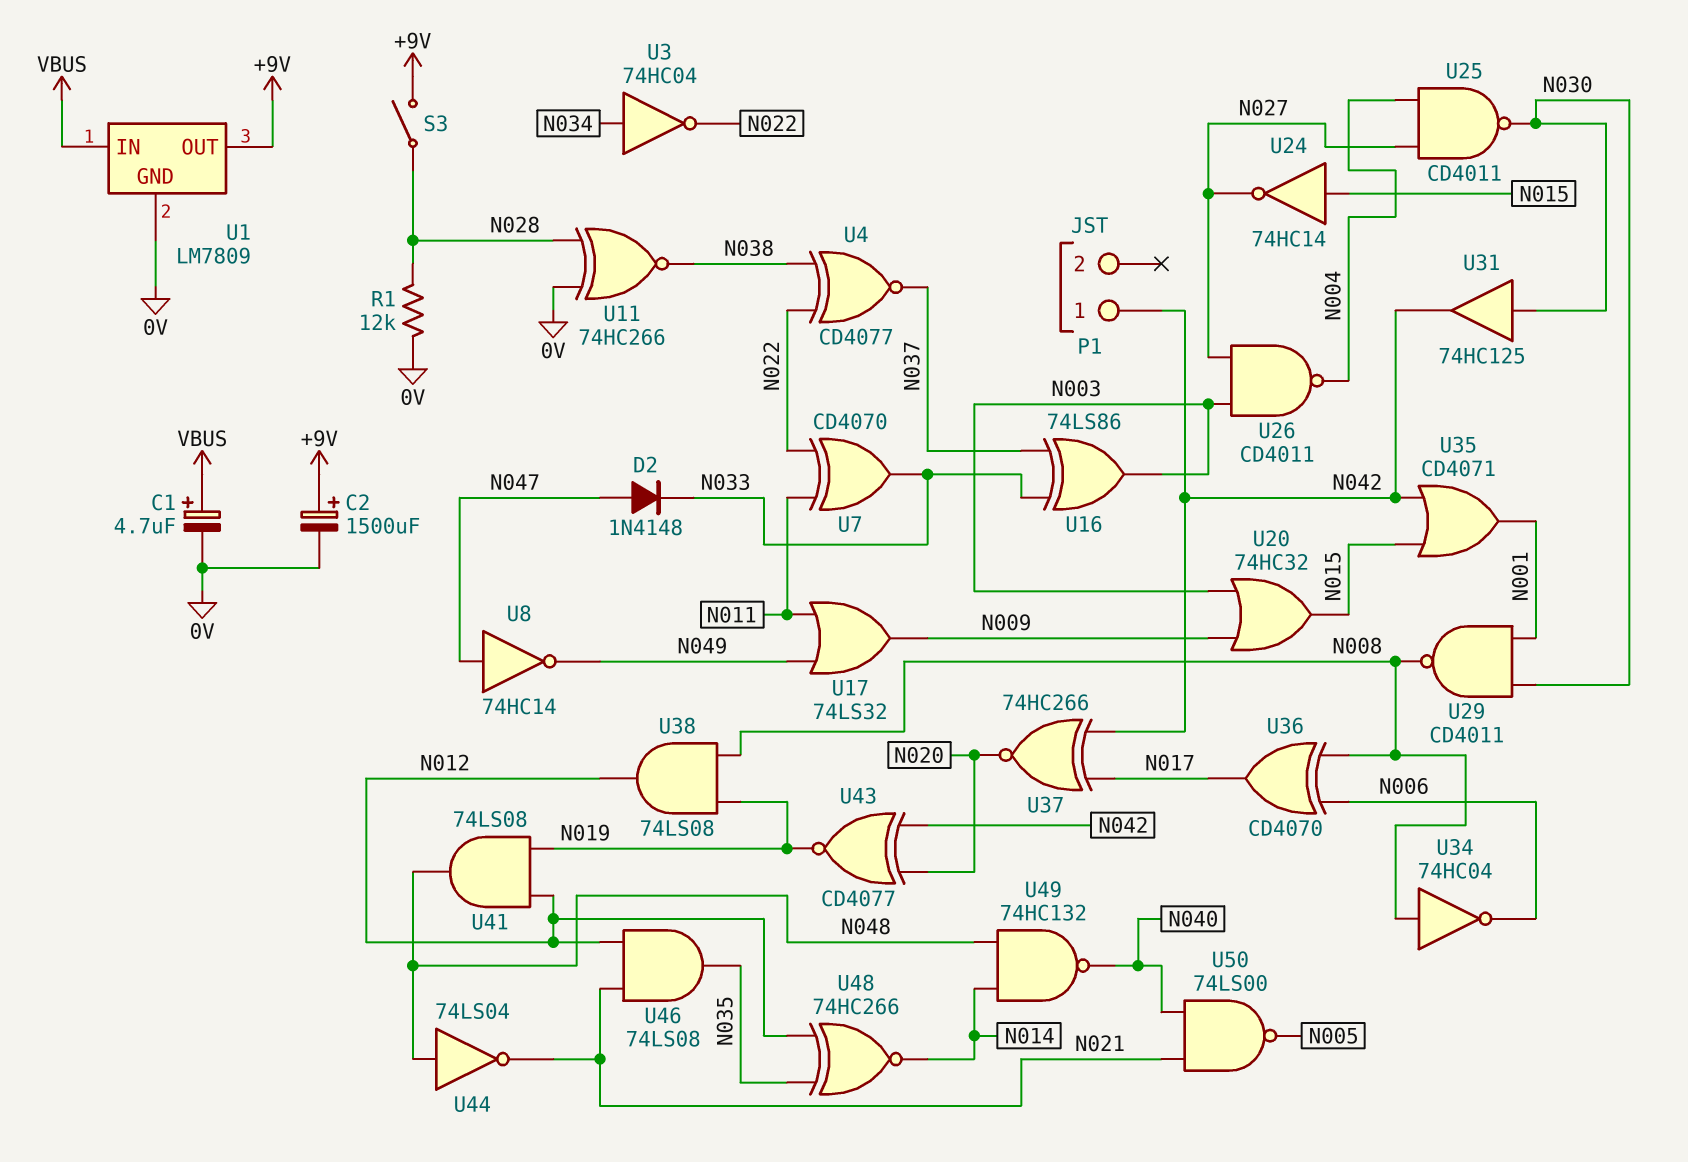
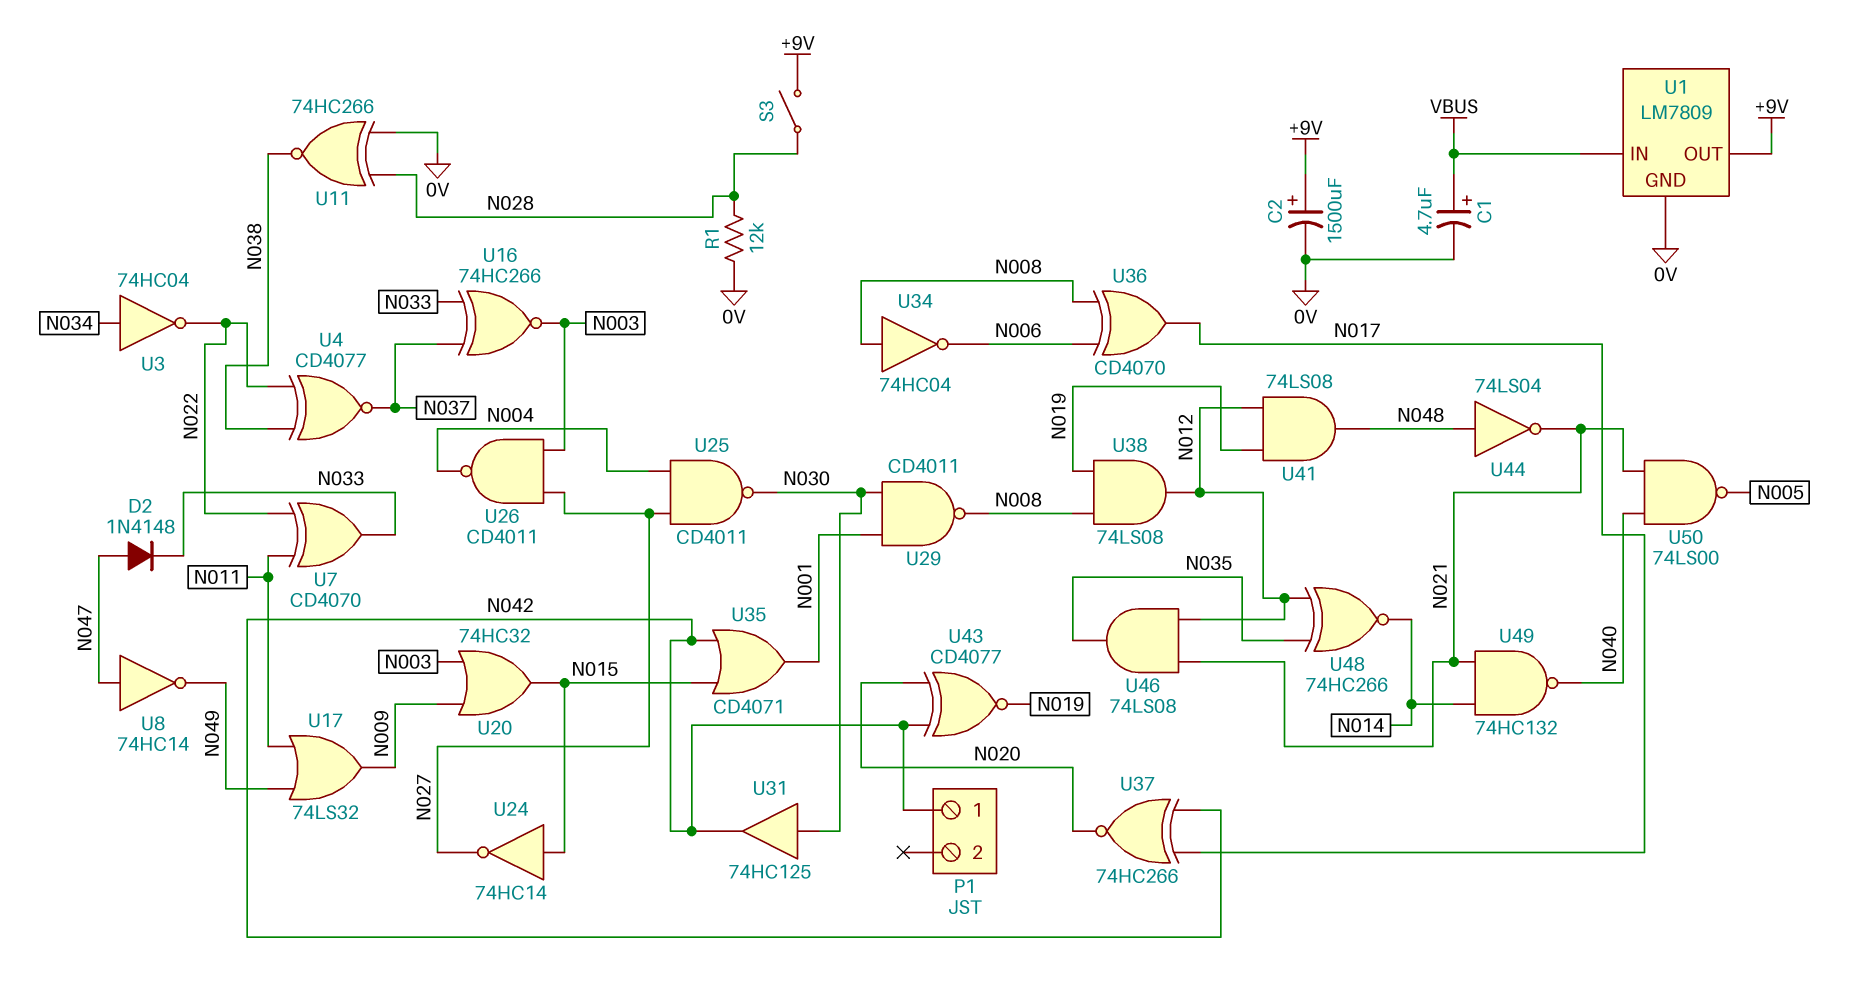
U16: XOR 74LS86 (in N033, in N037, out N003) -> XNOR 74HC266 (in N033, in N037, out N003)
U49: NAND 74HC132 (in N014, in N048, out N040) -> NAND 74HC132 (in N014, in N021, out N040)

